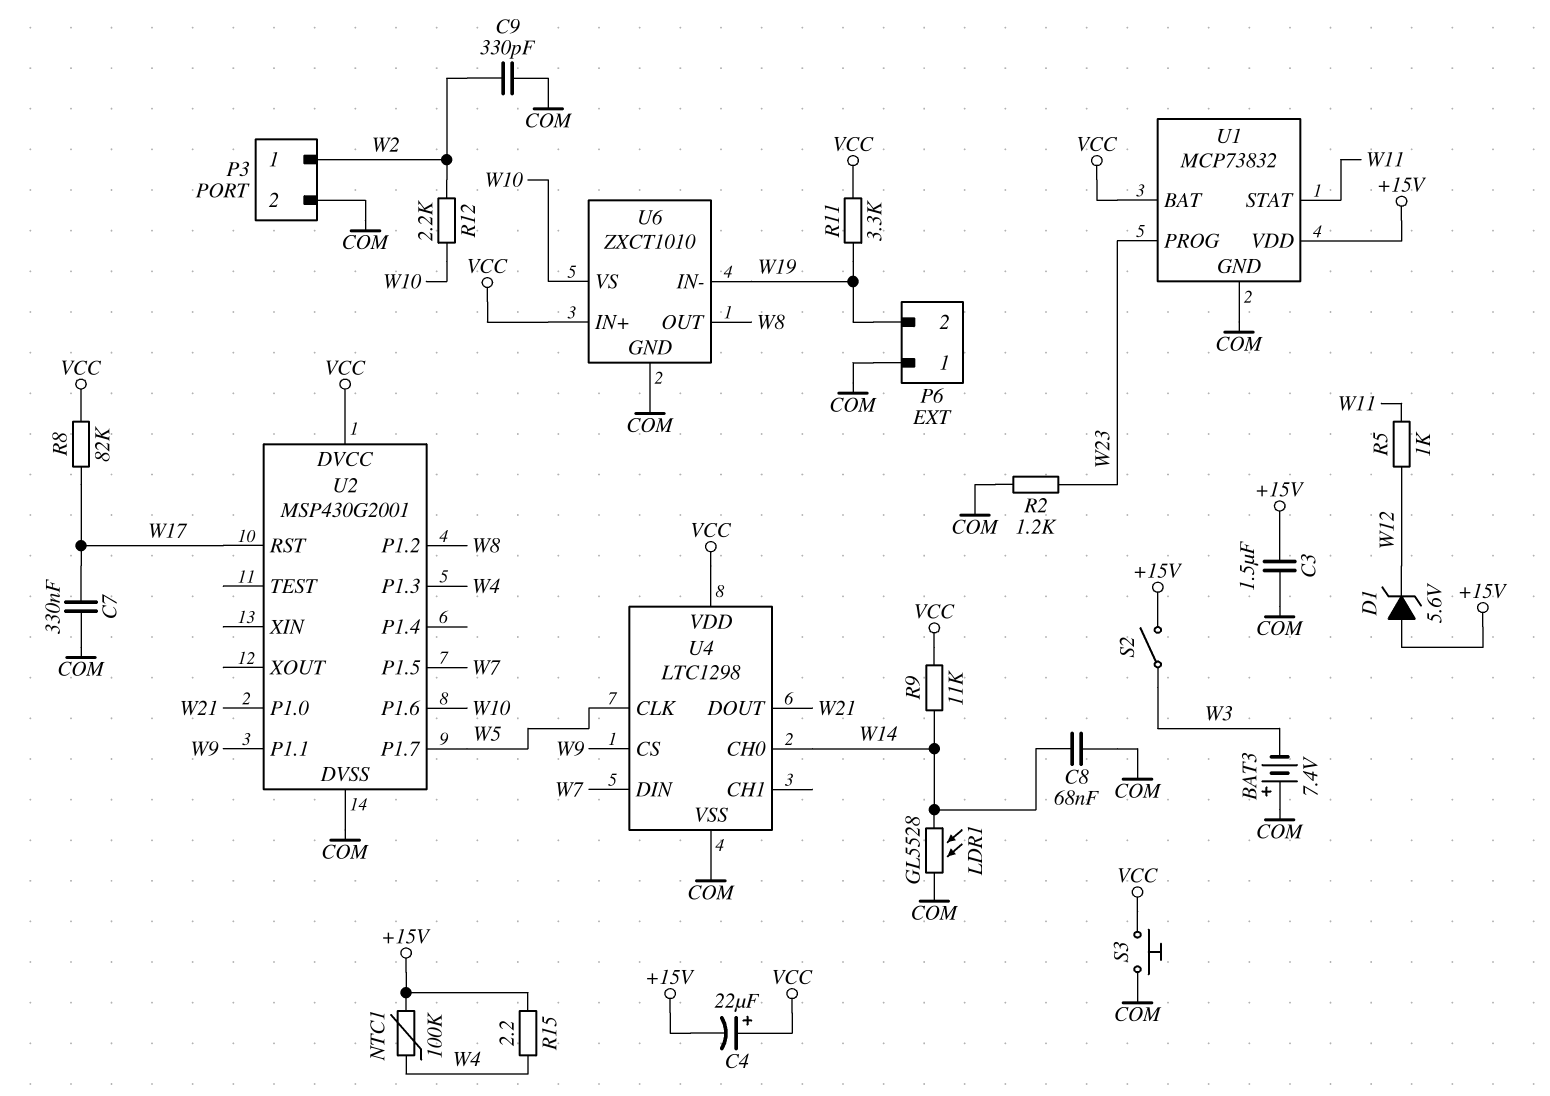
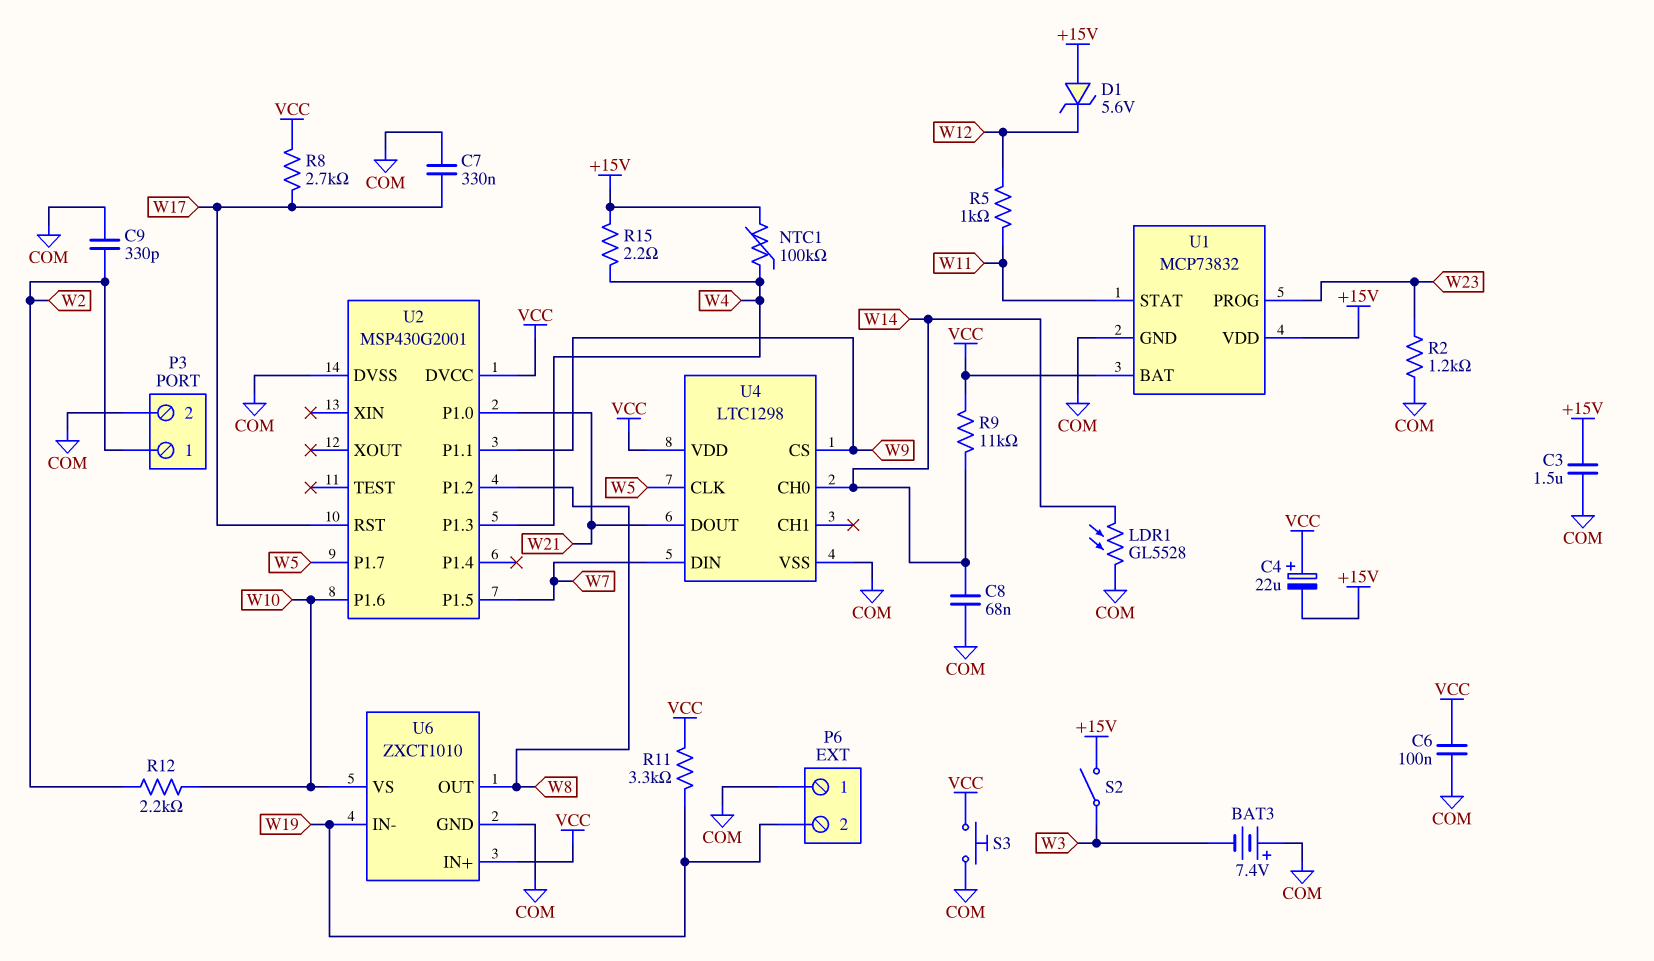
C6: none -> 100nF (COM, VCC)
R8: 82k (VCC, W17) -> 2.7k (VCC, W17)

